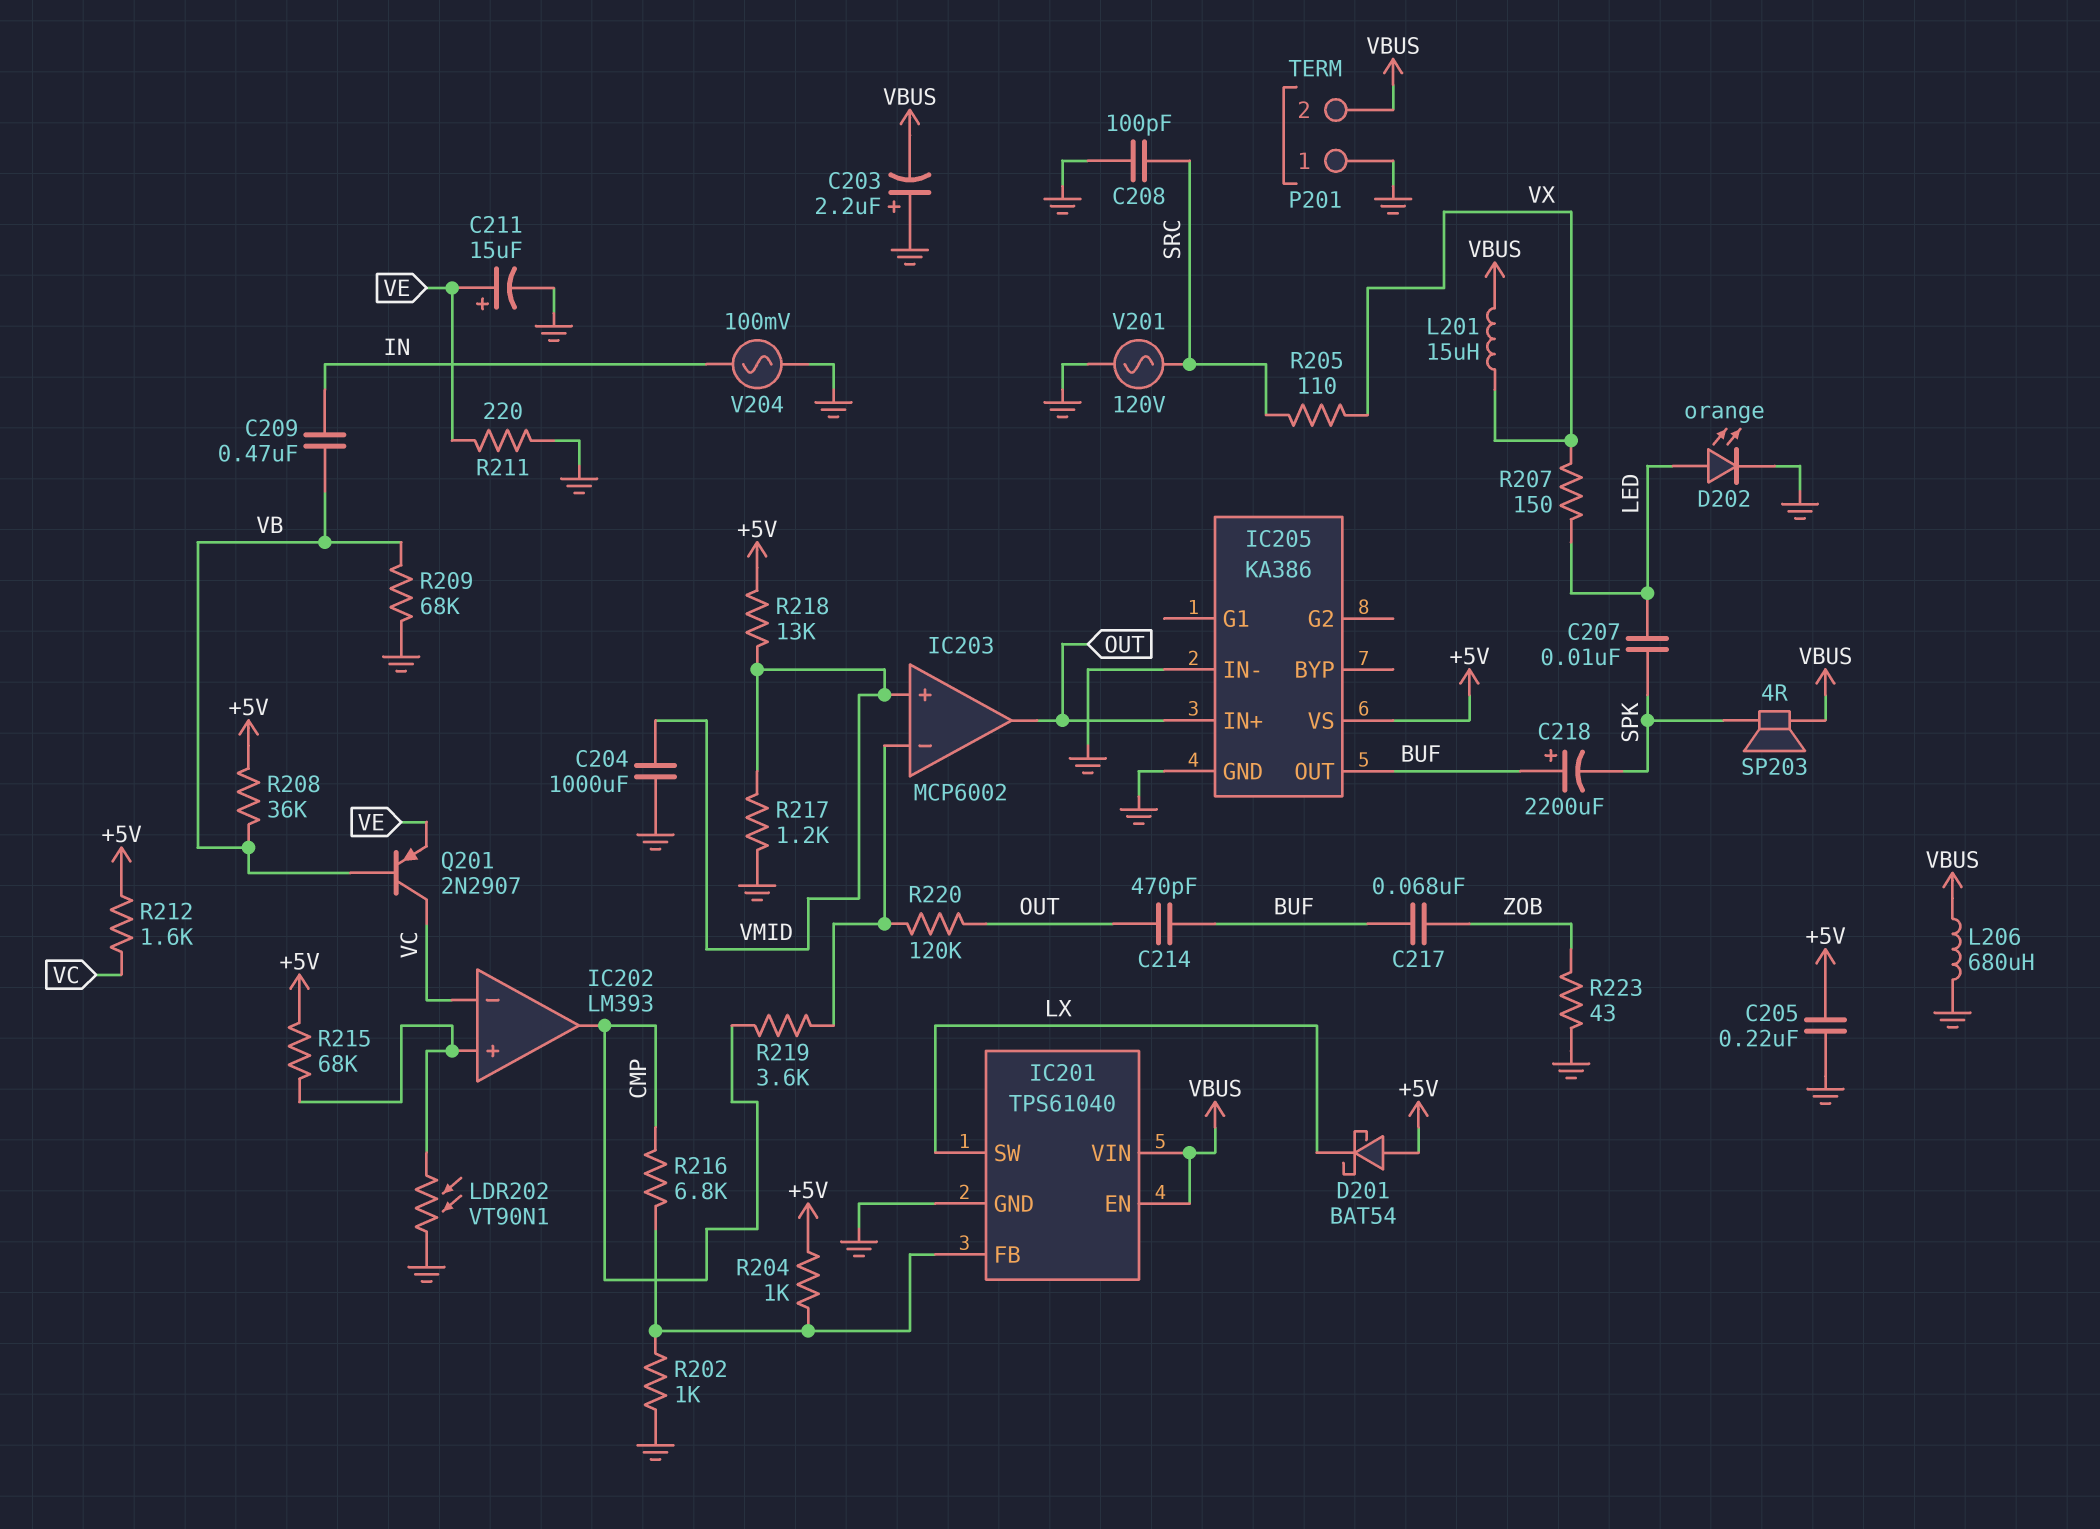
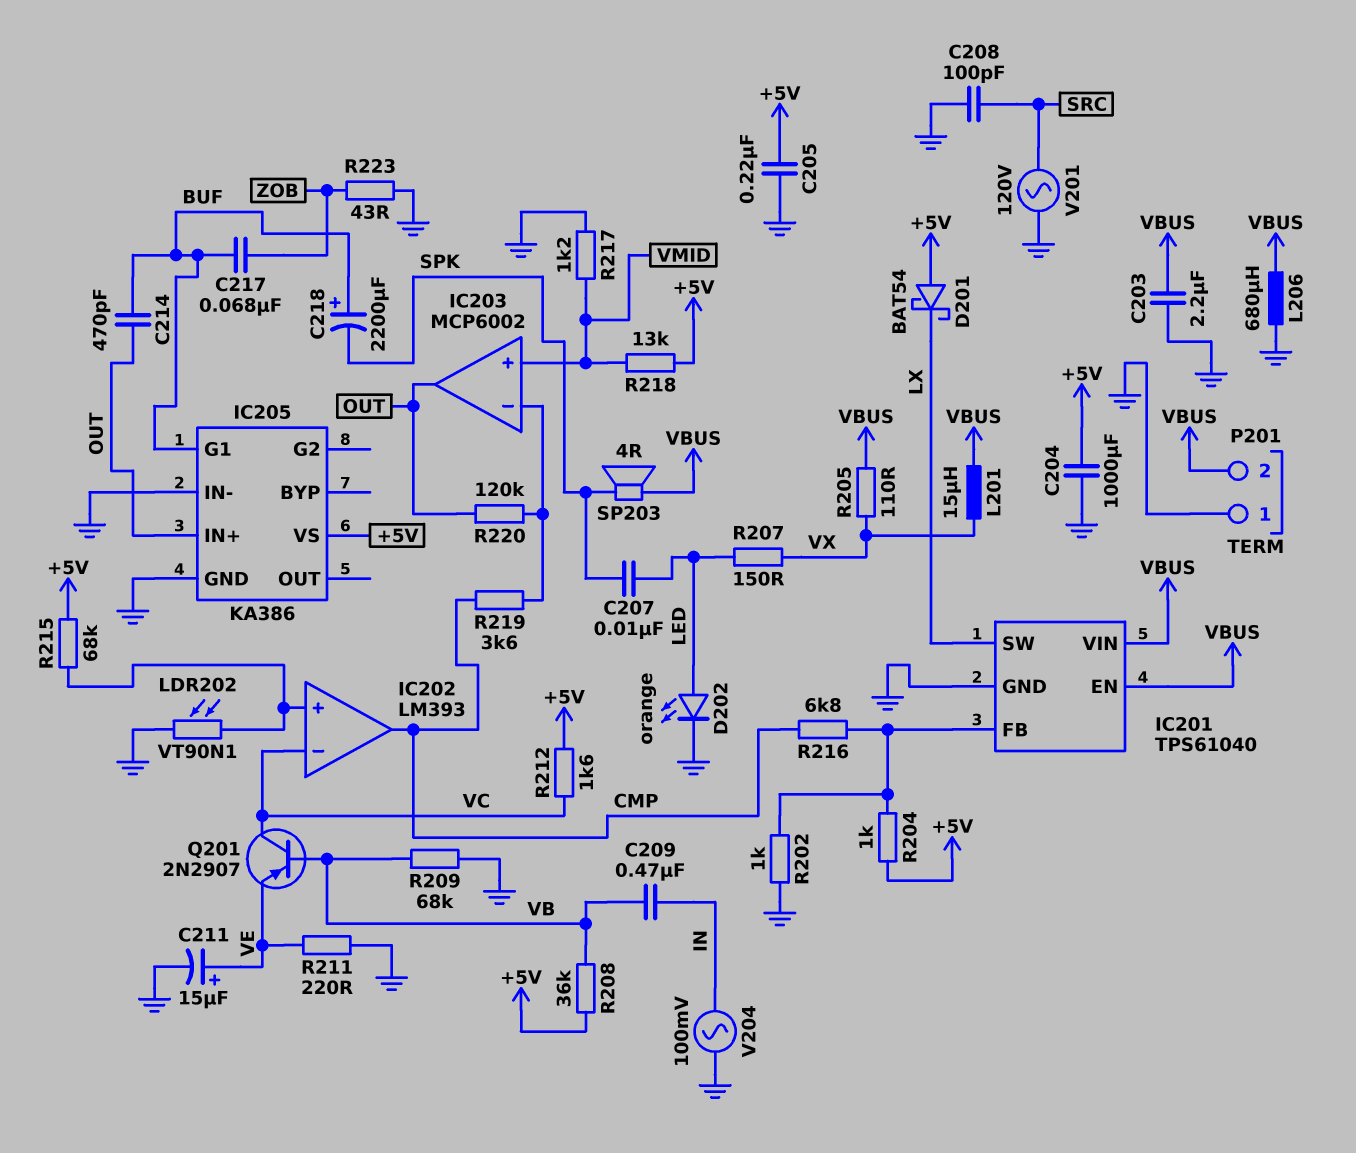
C203: 2.2uF (plus GND, minus VBUS) -> 2.2uF (GND, VBUS)
C204: 1000uF (GND, VMID) -> 1000uF (+5V, GND)
IC205 pin G1: none -> BUF
IC205 pin OUT: BUF -> none
R205: 110 (SRC, VX) -> 110 (VBUS, VX)

